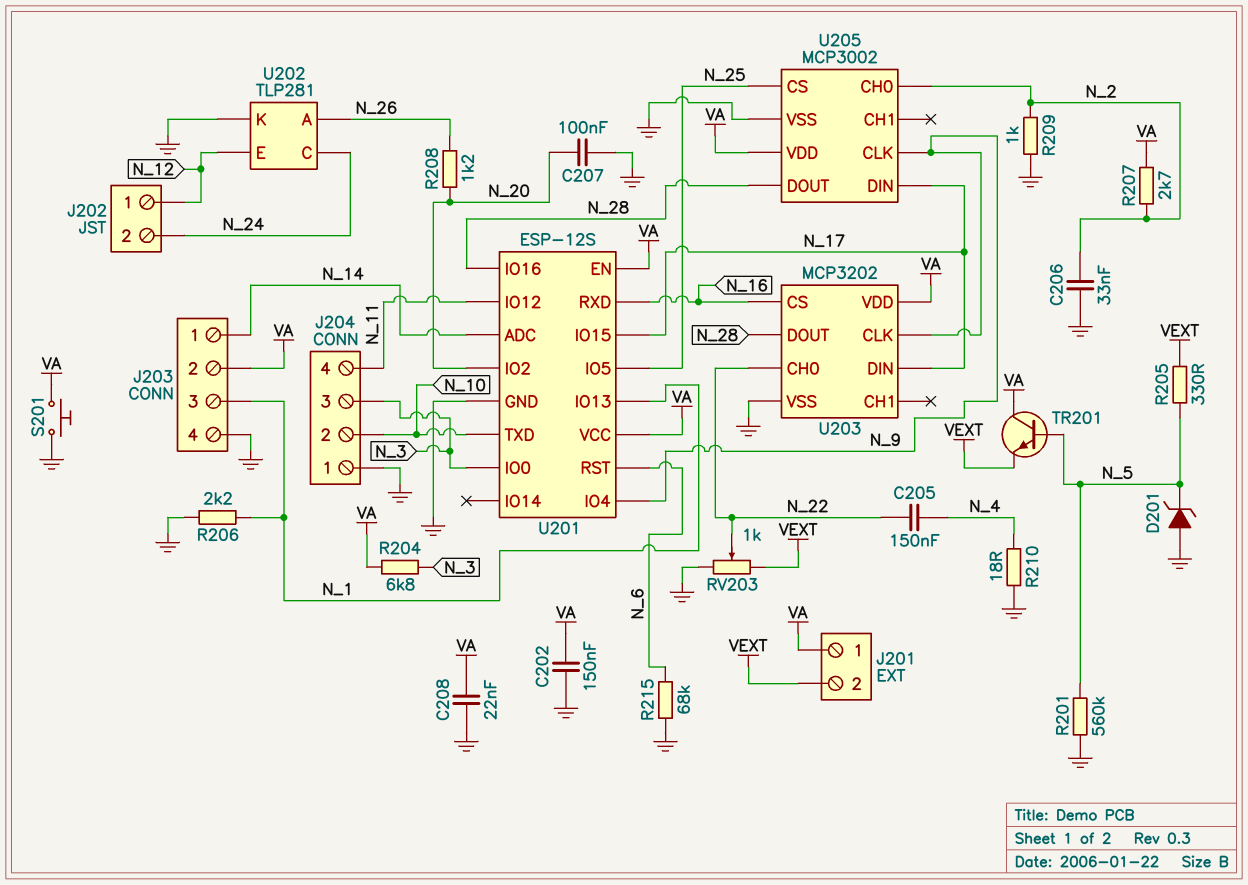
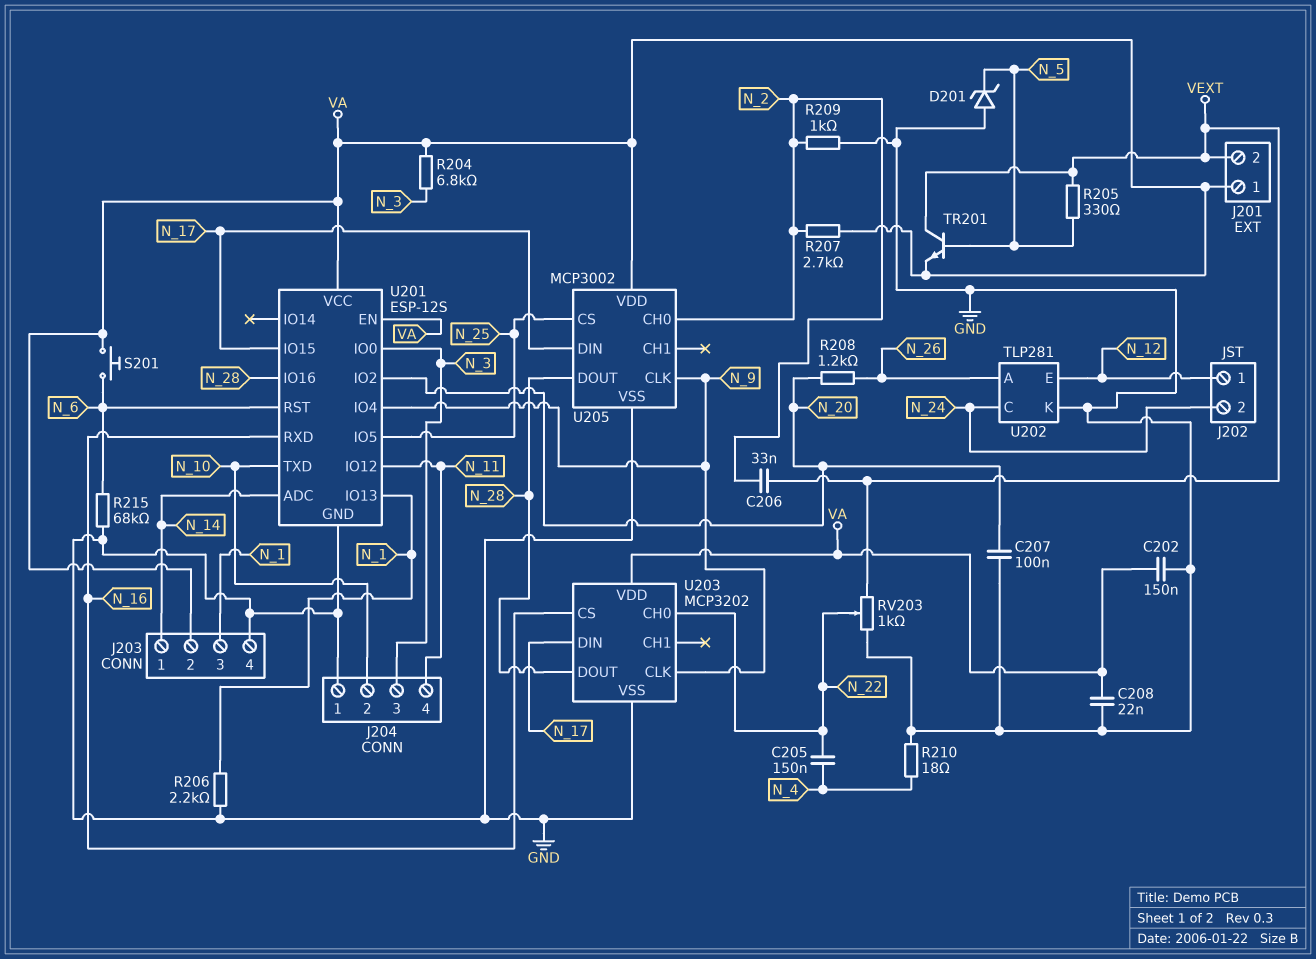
C206: 33nF (GND, N_2) -> 33nF (N_2, VEXT)
R201: 560k (GND, N_5) -> none
S201: button (GND, VA) -> button (N_6, VA)
TR201: NPN (B N_5, C VA, E VEXT) -> NPN (B N_5, C VEXT, E VA)

